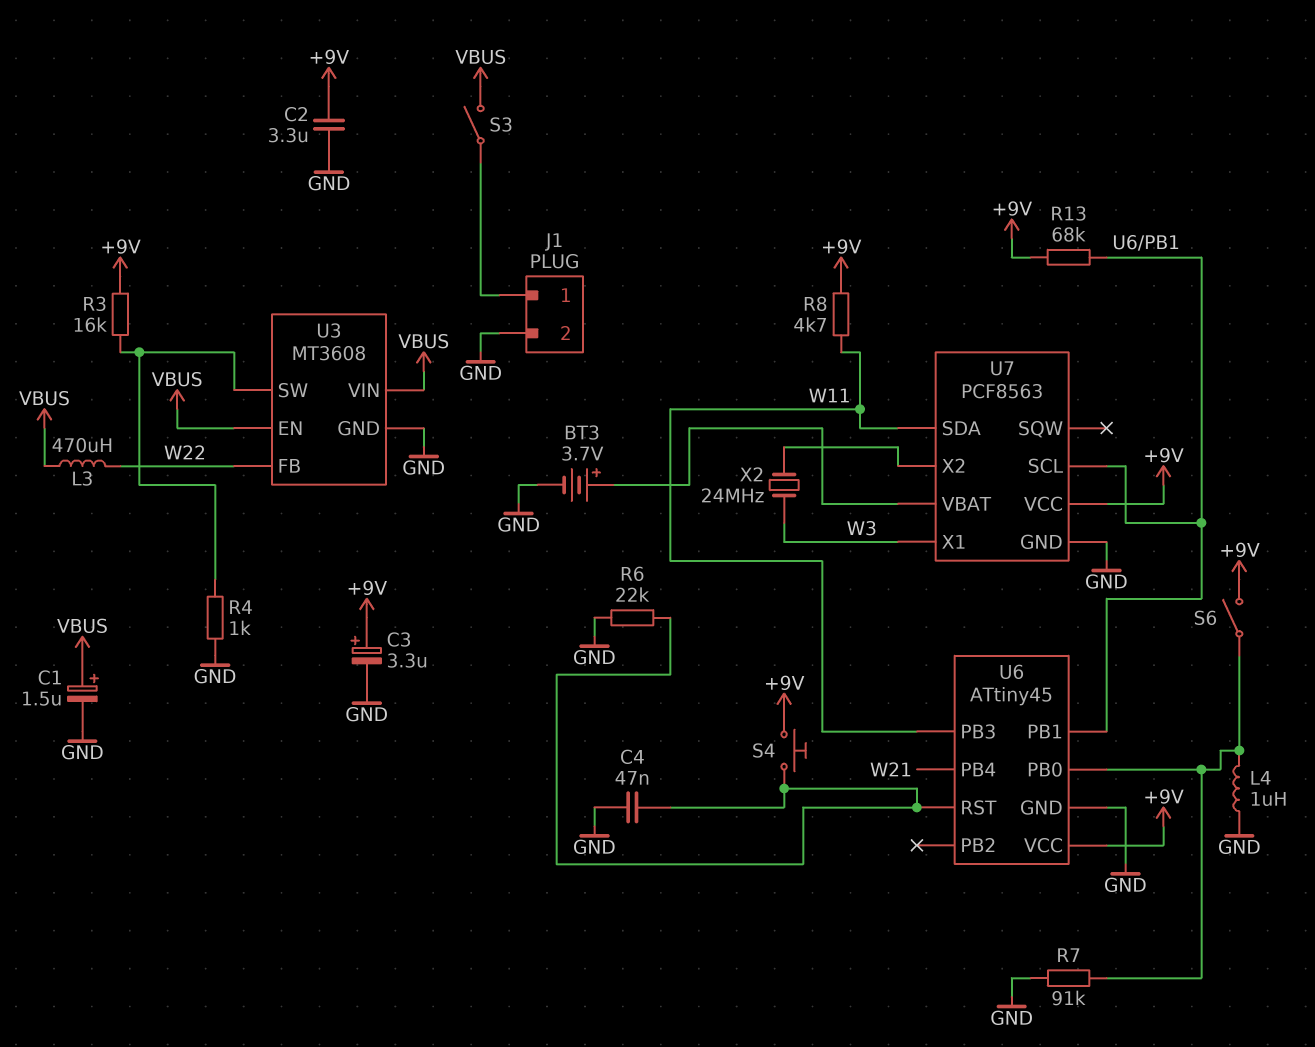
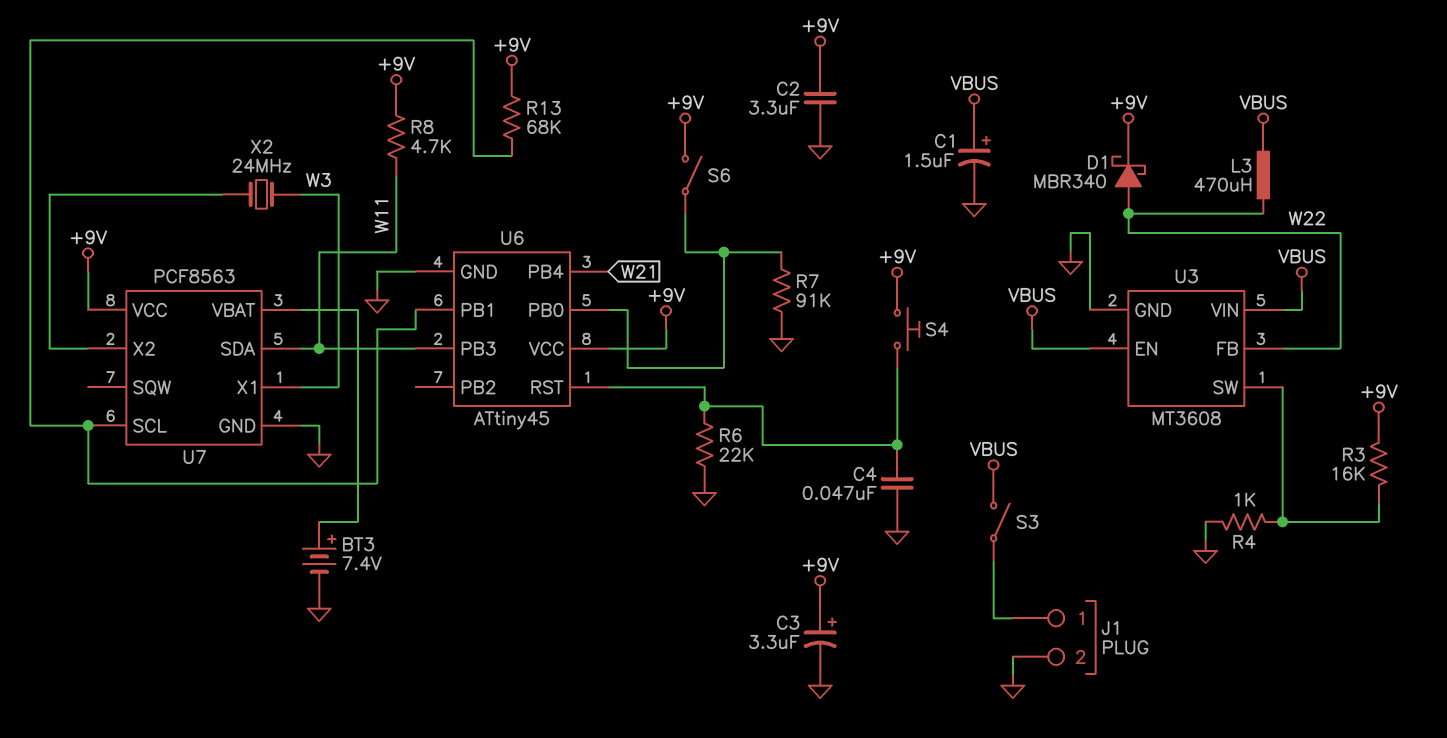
BT3: 3.7V (plus U7/VBAT, minus GND) -> 7.4V (plus U7/VBAT, minus GND)
D1: none -> schottky MBR340 (A W22, K +9V)
L4: 1uH (GND, U6/PB0) -> none

